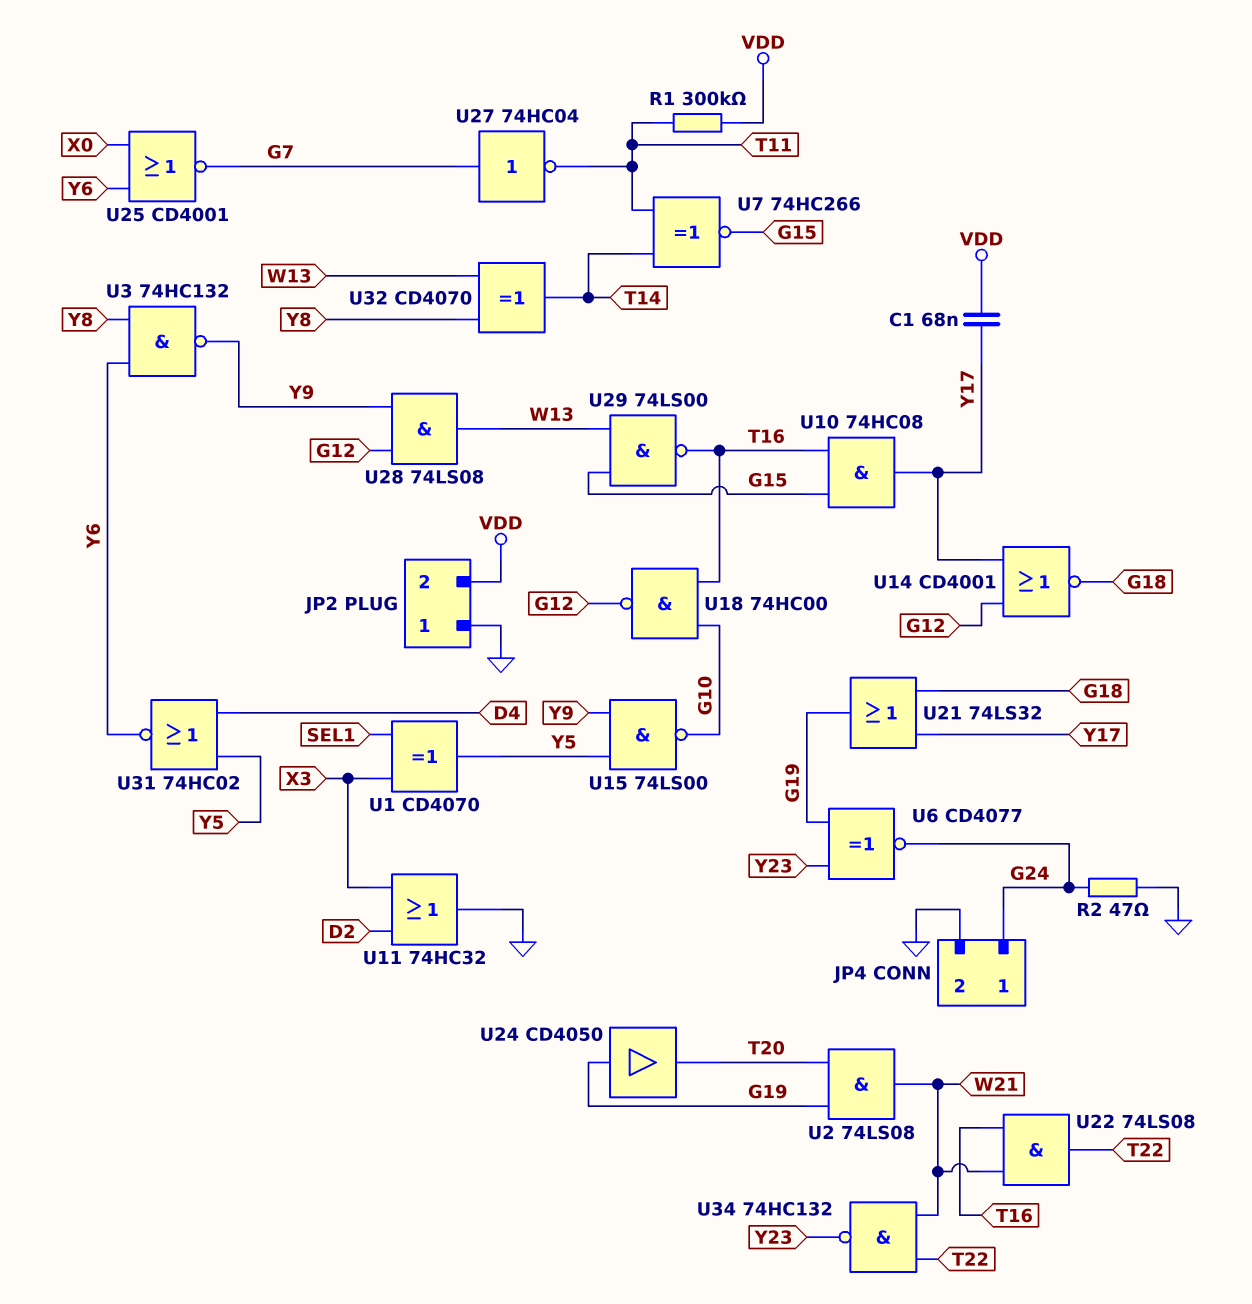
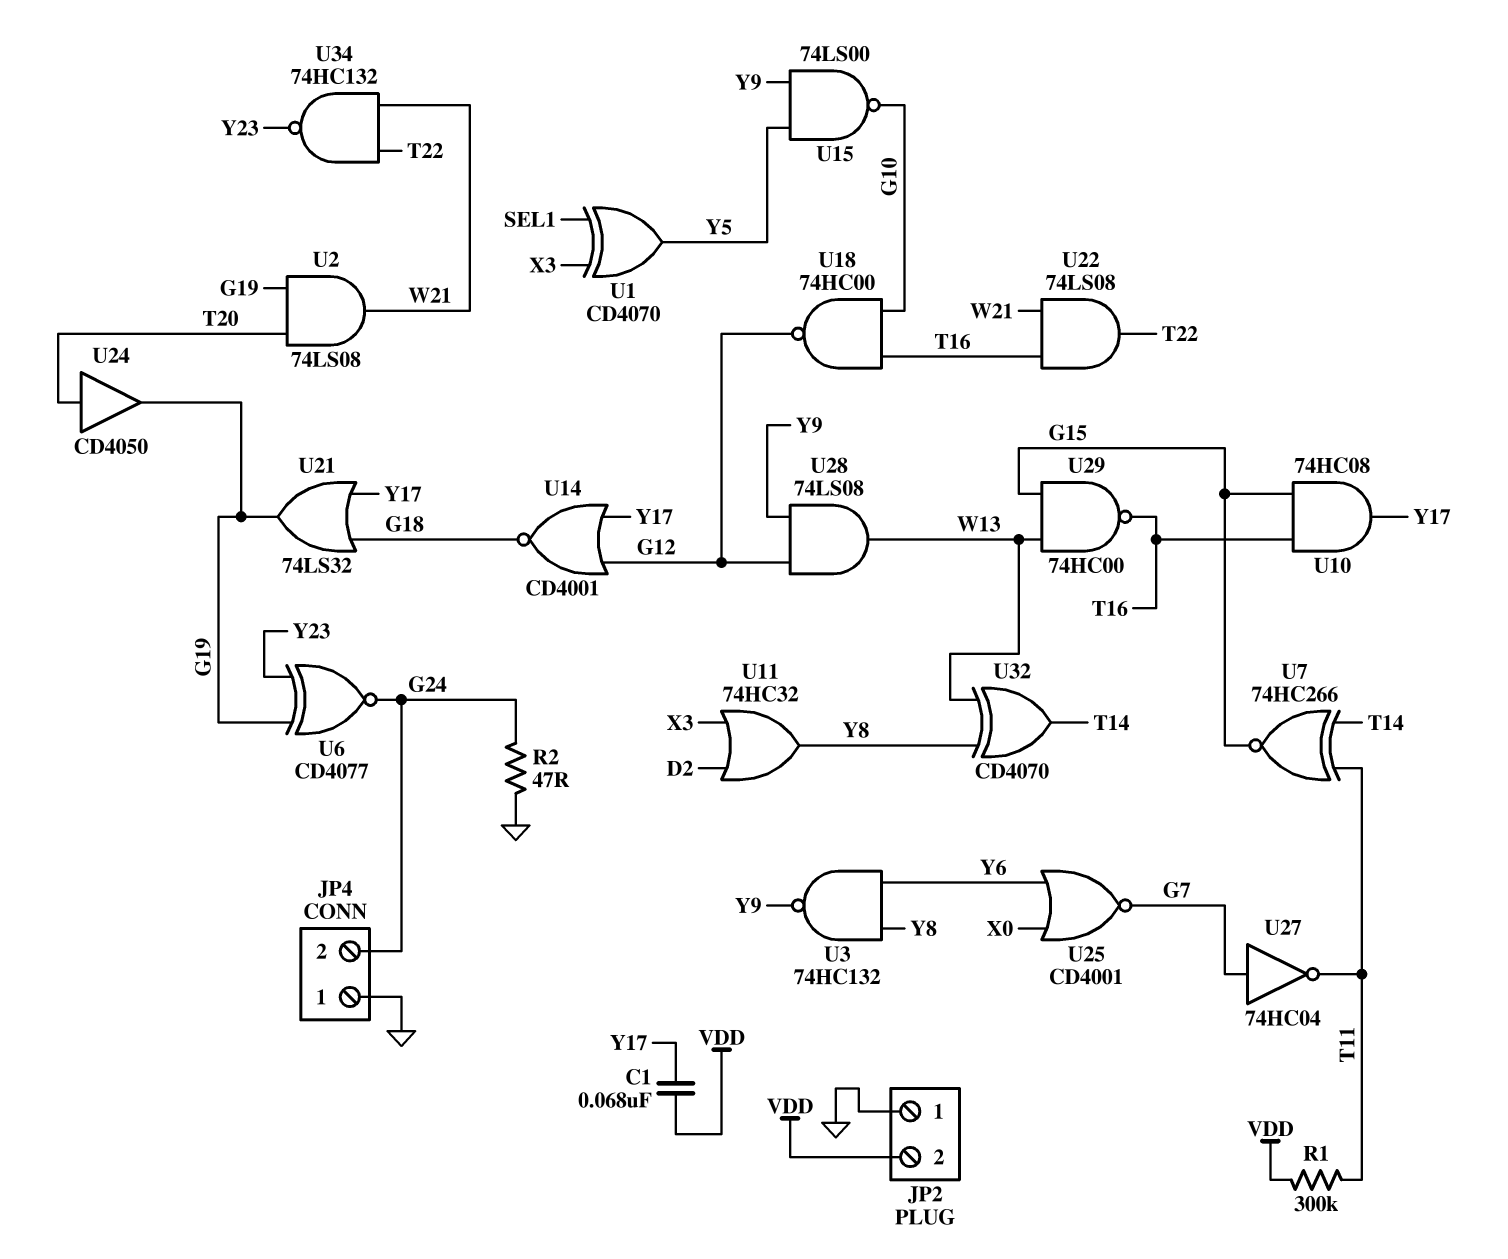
JP4 pin 1: G24 -> GND
JP4 pin 2: GND -> G24
U11: OR 74HC32 (in D2, in X3, out GND) -> OR 74HC32 (in D2, in X3, out Y8)
U24: buffer CD4050 (in G19, out T20) -> buffer CD4050 (in T20, out G19)
U29: NAND 74LS00 (in G15, in W13, out T16) -> NAND 74HC00 (in G15, in W13, out T16)
U31: NOR 74HC02 (in D4, in Y5, out Y6) -> none

